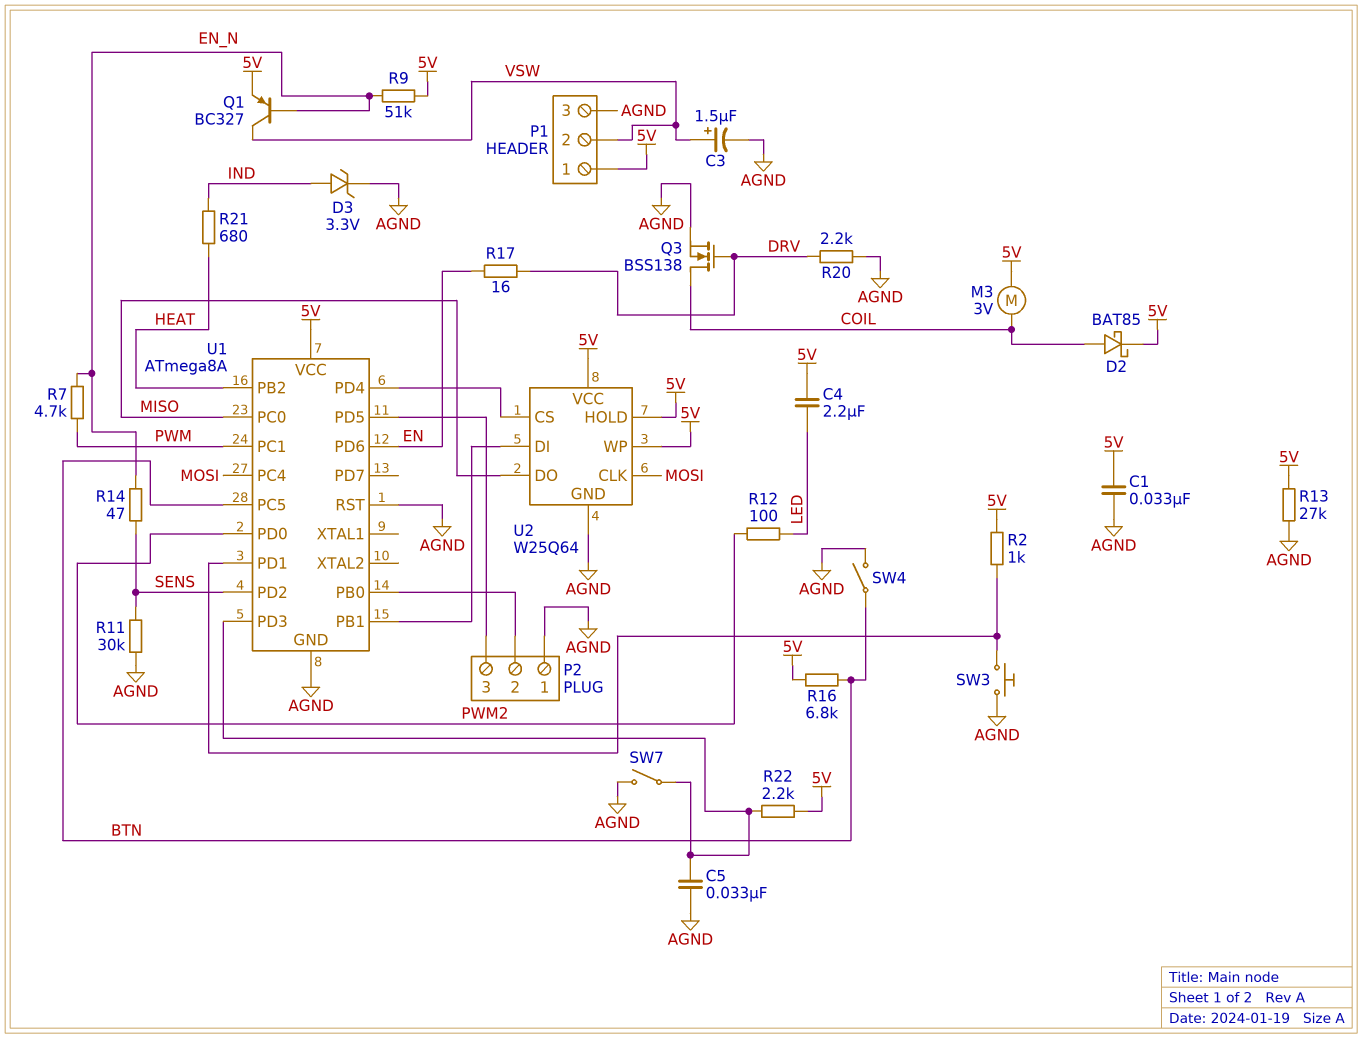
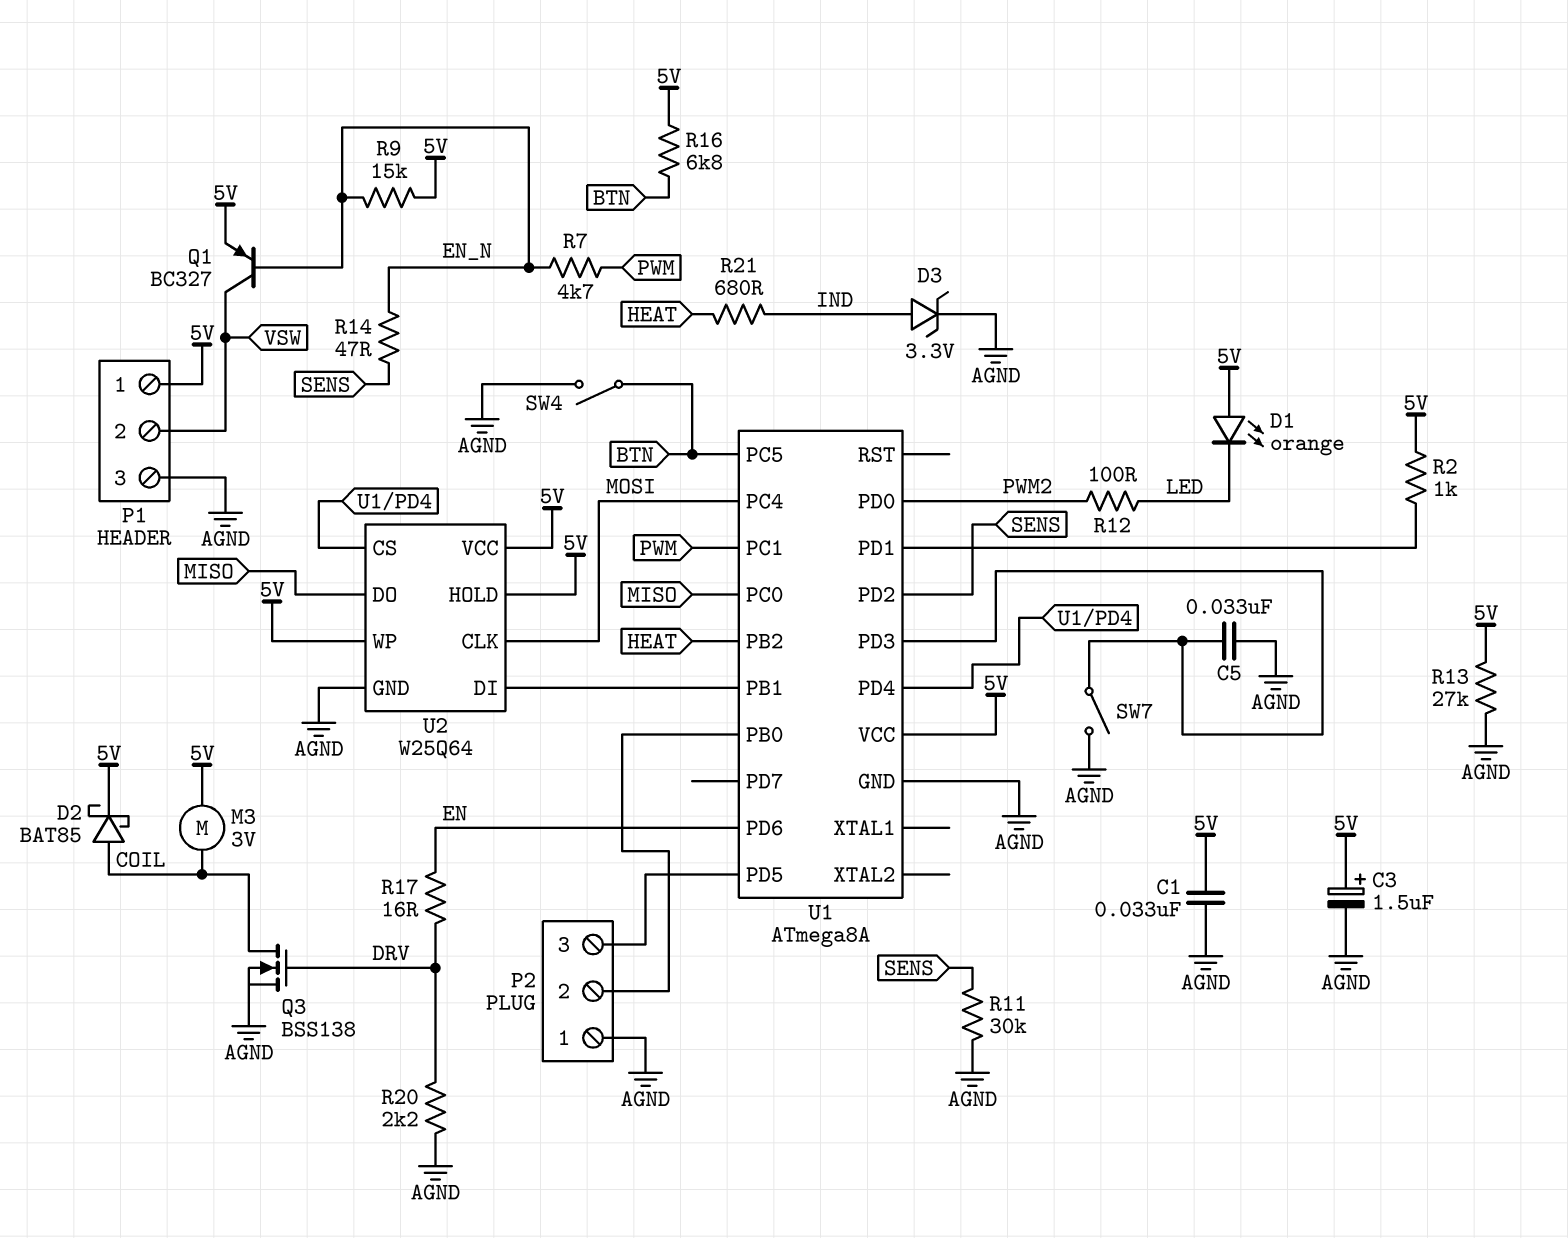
C3: 1.5uF (plus VSW, minus AGND) -> 1.5uF (plus 5V, minus AGND)
C4: 2.2uF (5V, LED) -> none
D1: none -> LED orange (A 5V, K LED)
R9: 51k (5V, EN_N) -> 15k (5V, EN_N)
R22: 2.2k (5V, U1/PD3) -> none
SW3: button (AGND, U1/PD1) -> none
U1 pin RST: AGND -> none

